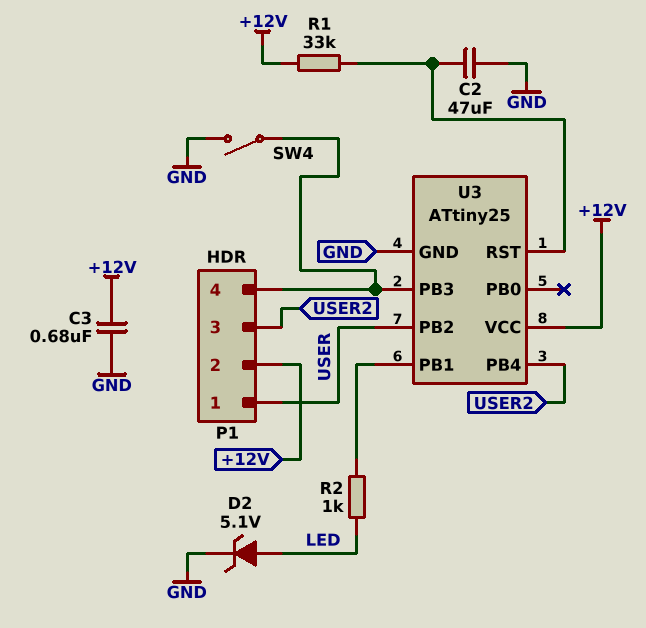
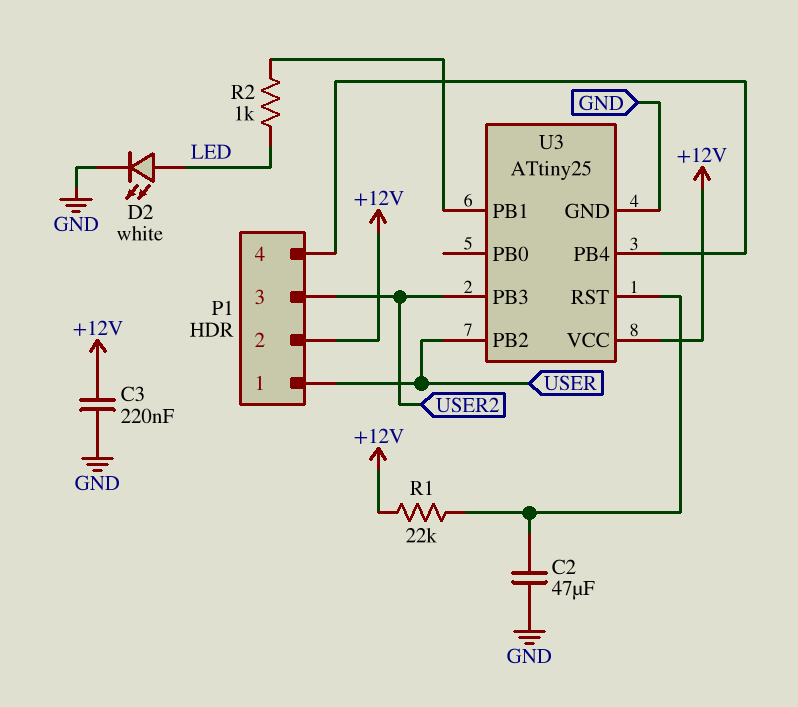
C3: 680nF (+12V, GND) -> 220nF (+12V, GND)
D2: zener 5.1V (A LED, K GND) -> LED white (A LED, K GND)
R1: 33k (+12V, U3/RST) -> 22k (+12V, U3/RST)
SW4: switch (GND, P1/4) -> none
U3 pin PB3: P1/4 -> USER2
U3 pin PB4: USER2 -> P1/4

